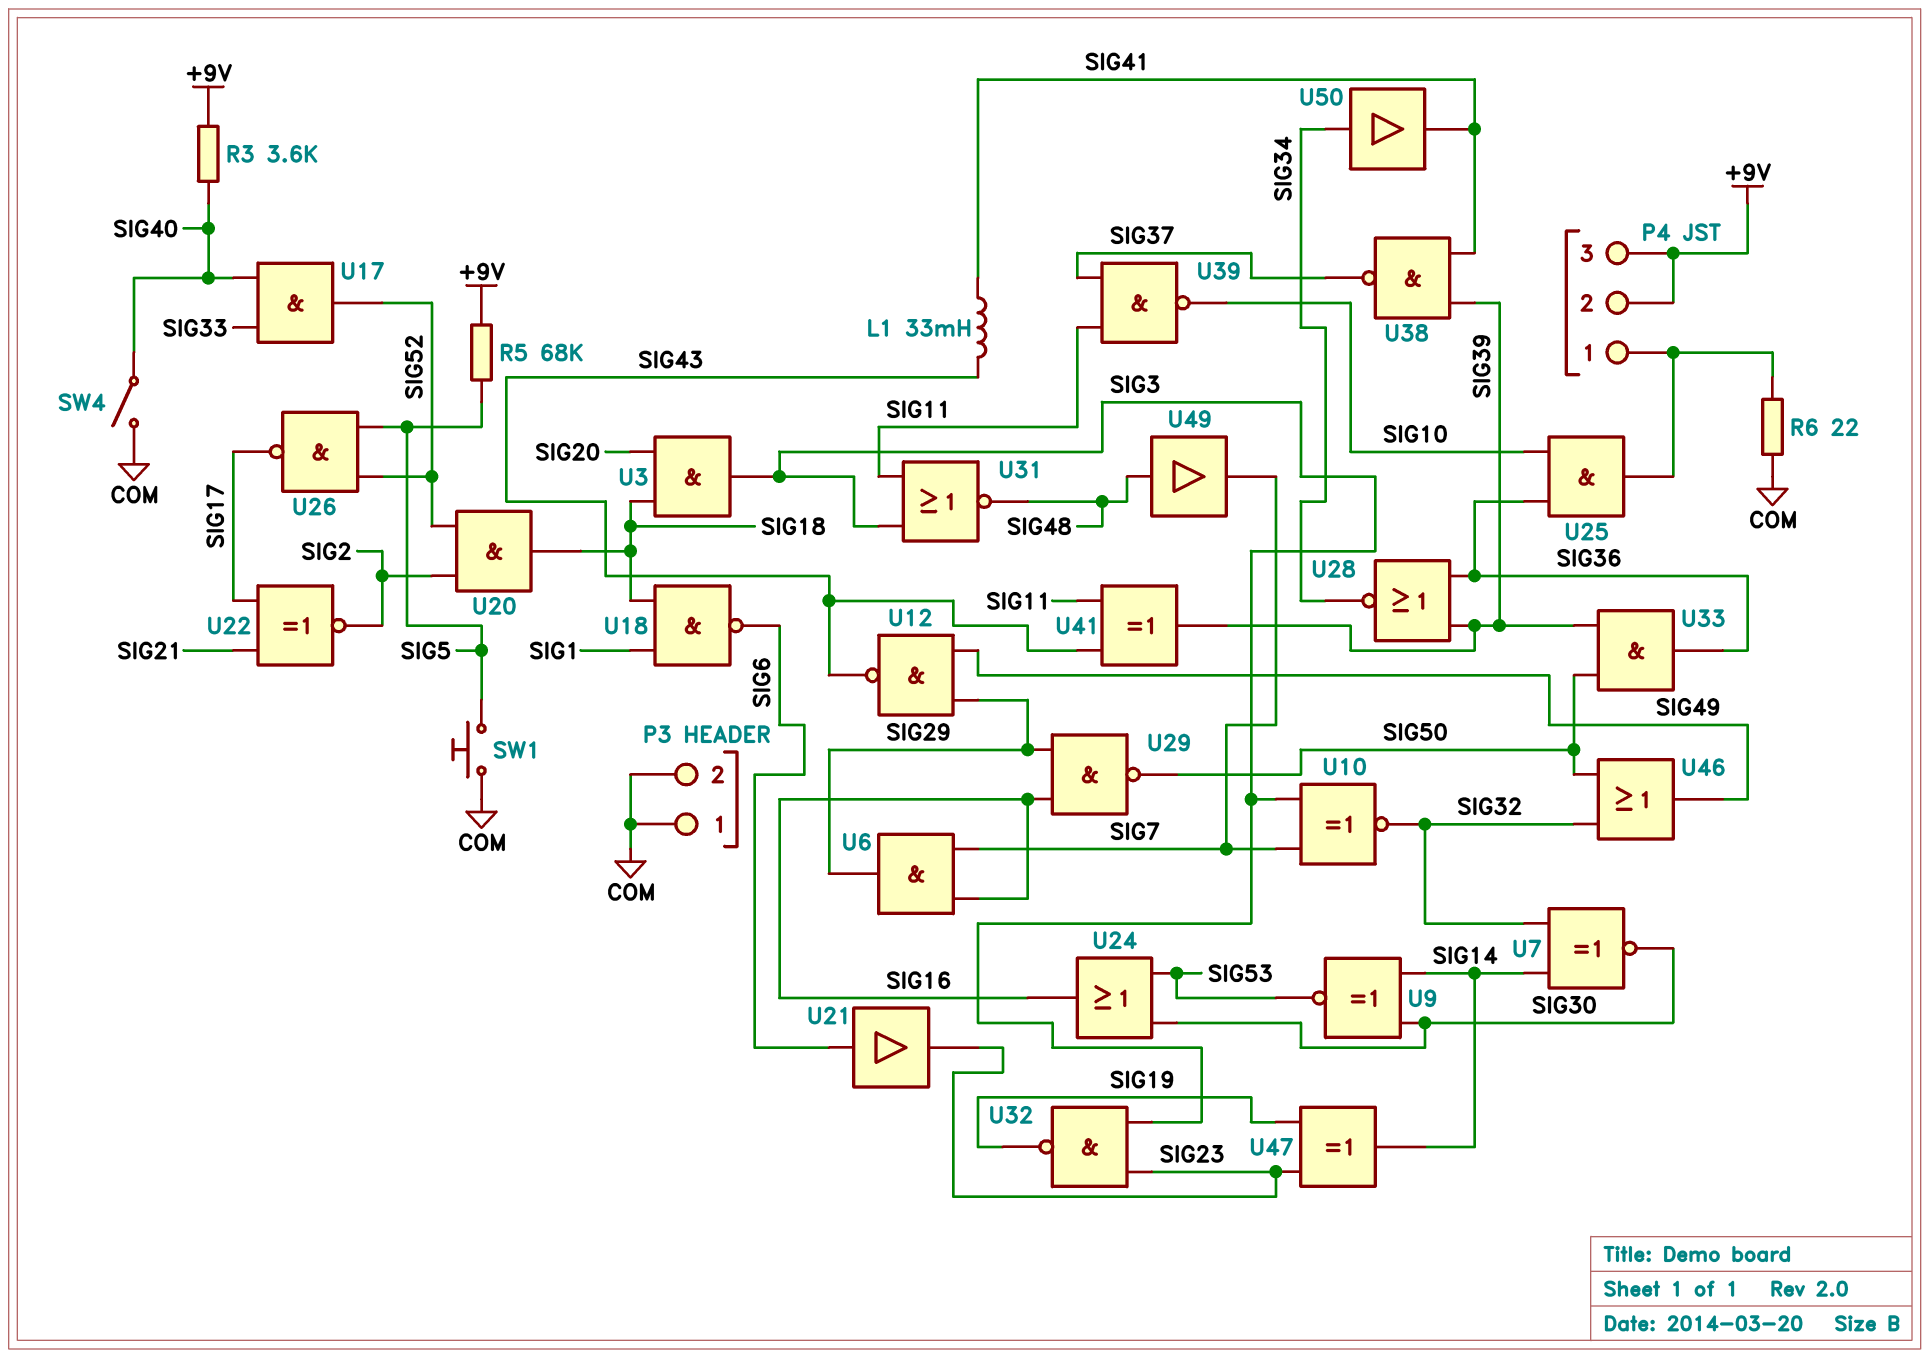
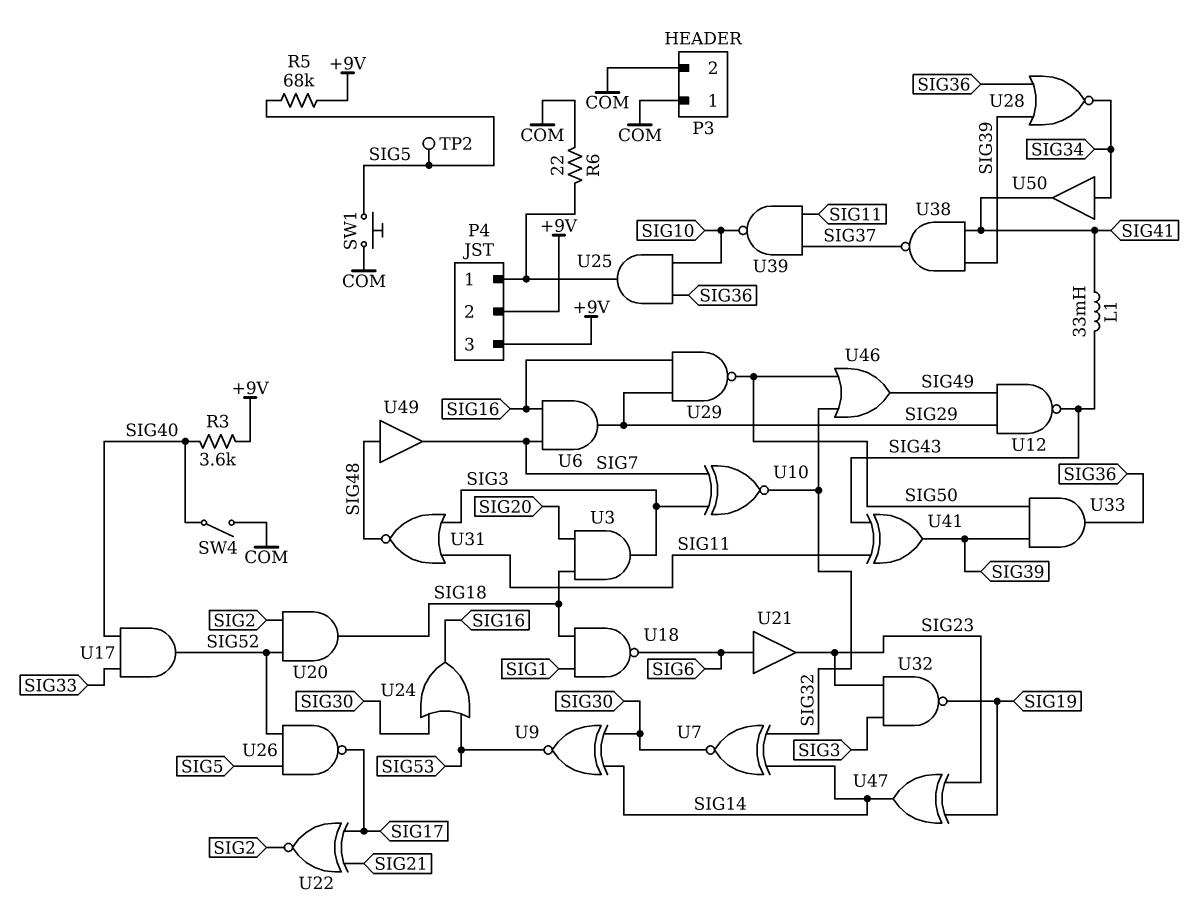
TP2: none -> test point (SIG5)

